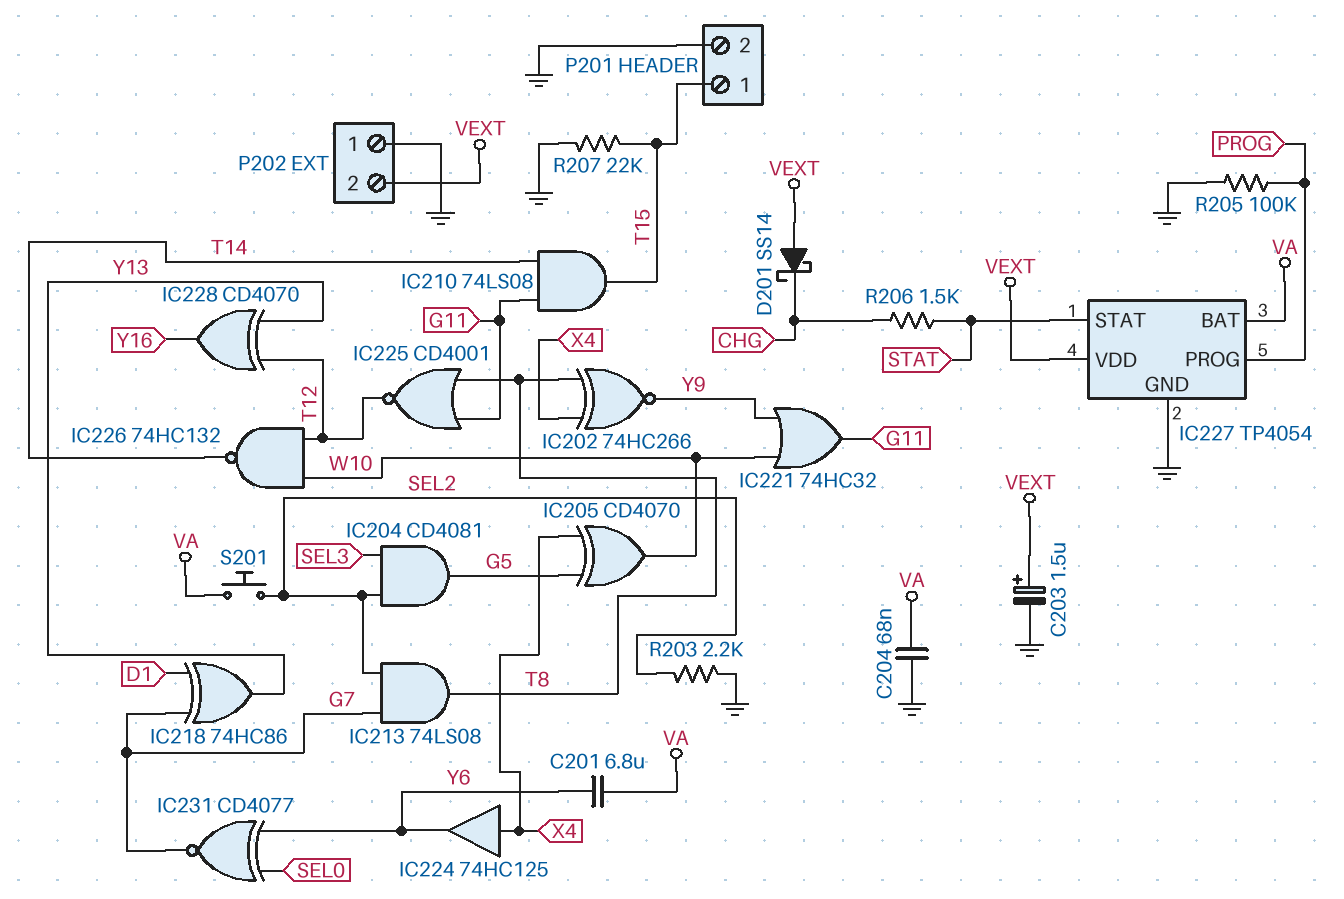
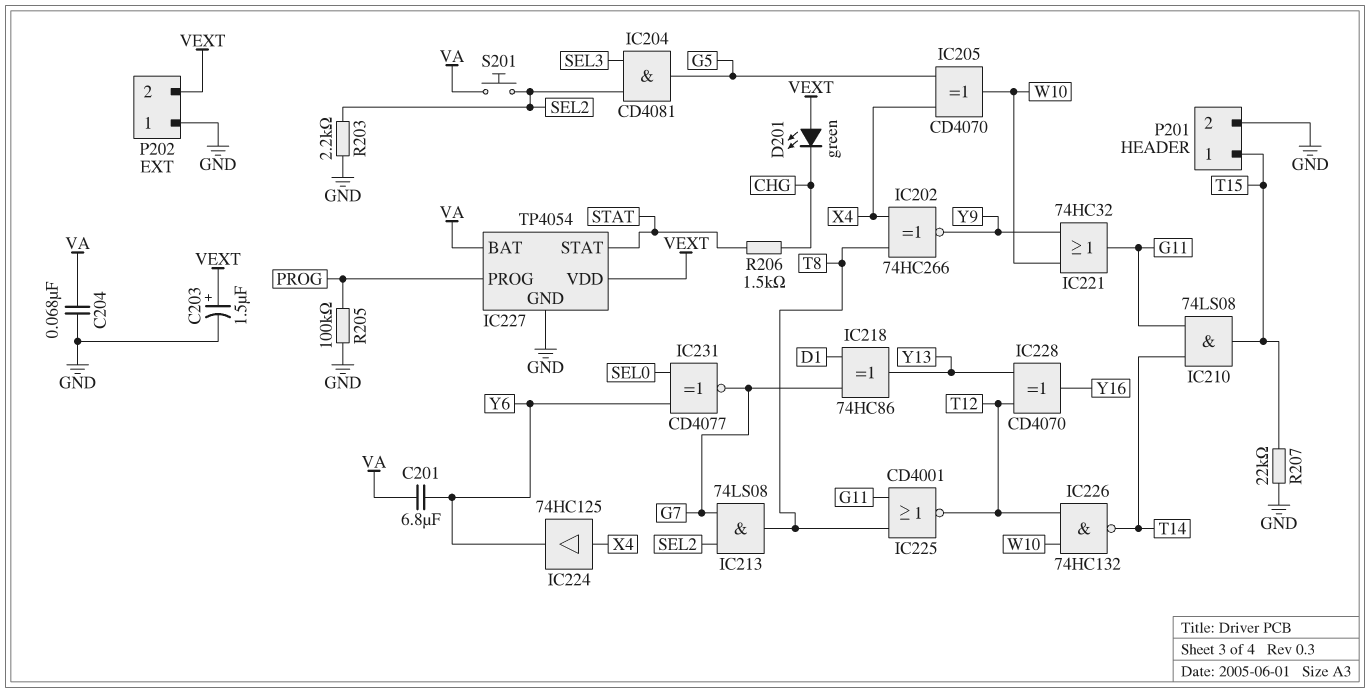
D201: schottky SS14 (A VEXT, K CHG) -> LED green (A VEXT, K CHG)

